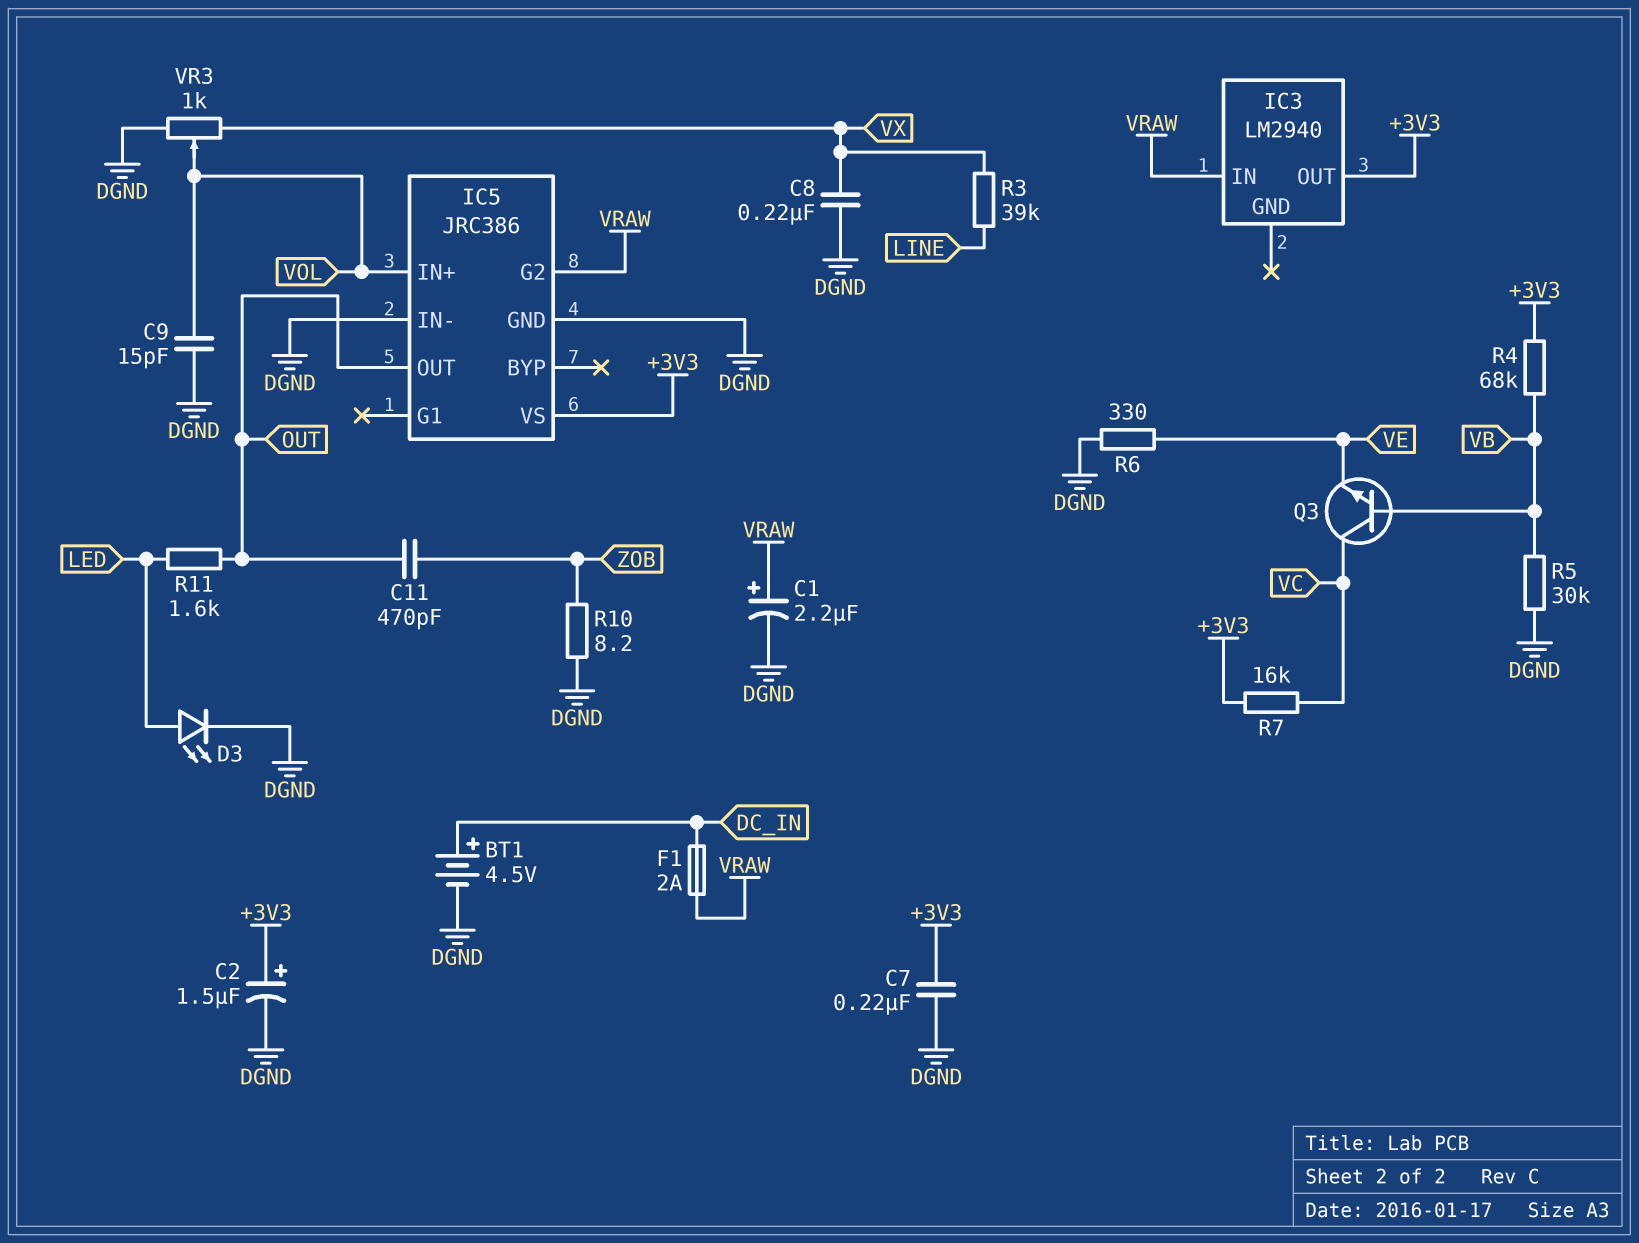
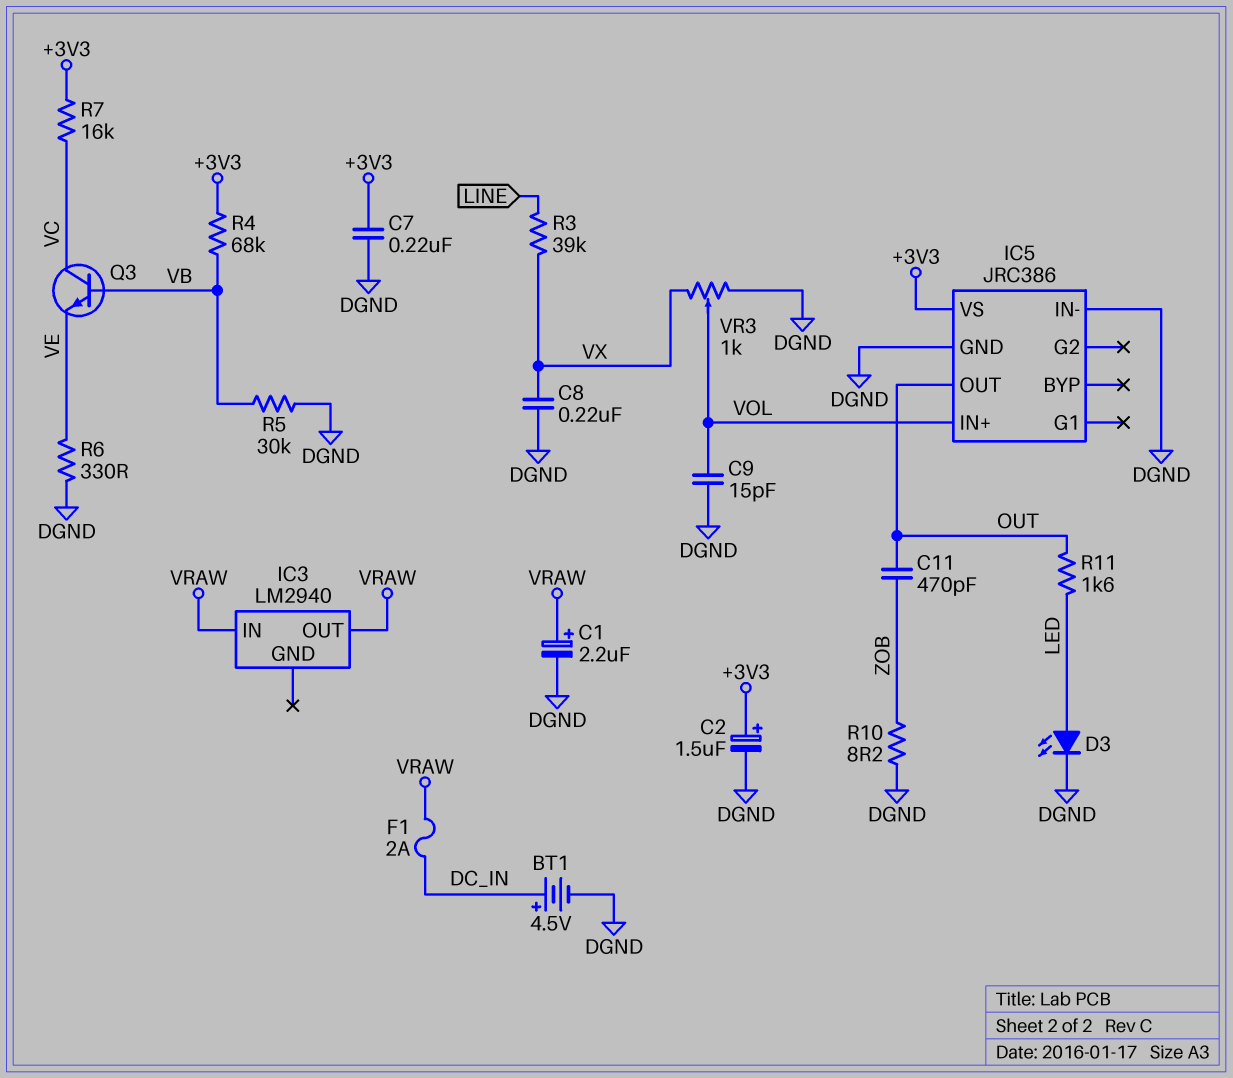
IC3 pin OUT: +3V3 -> VRAW
IC5 pin G2: VRAW -> none

